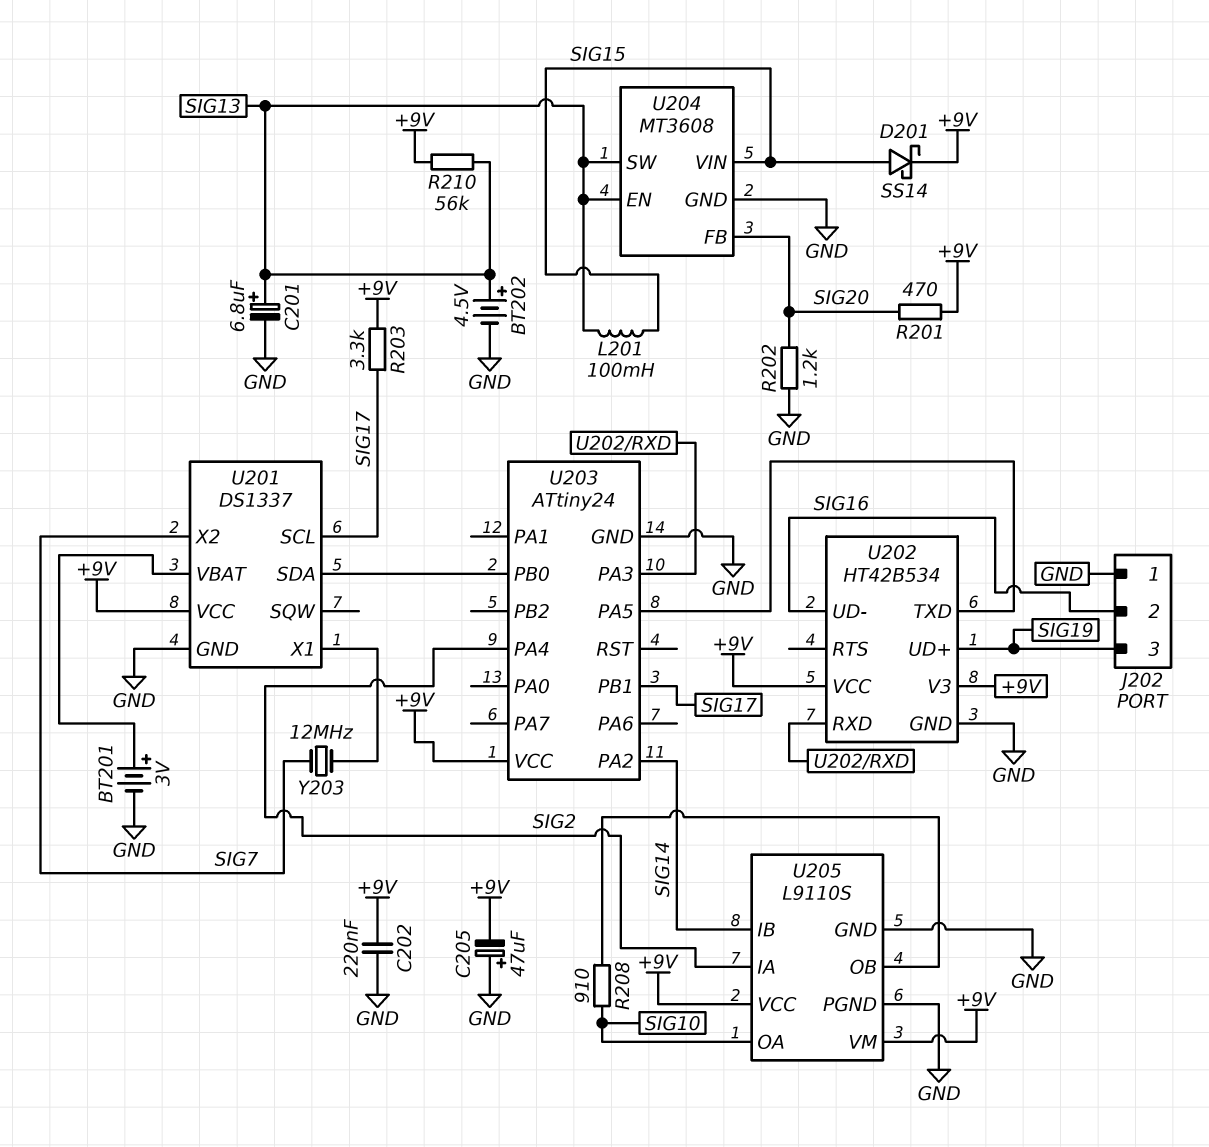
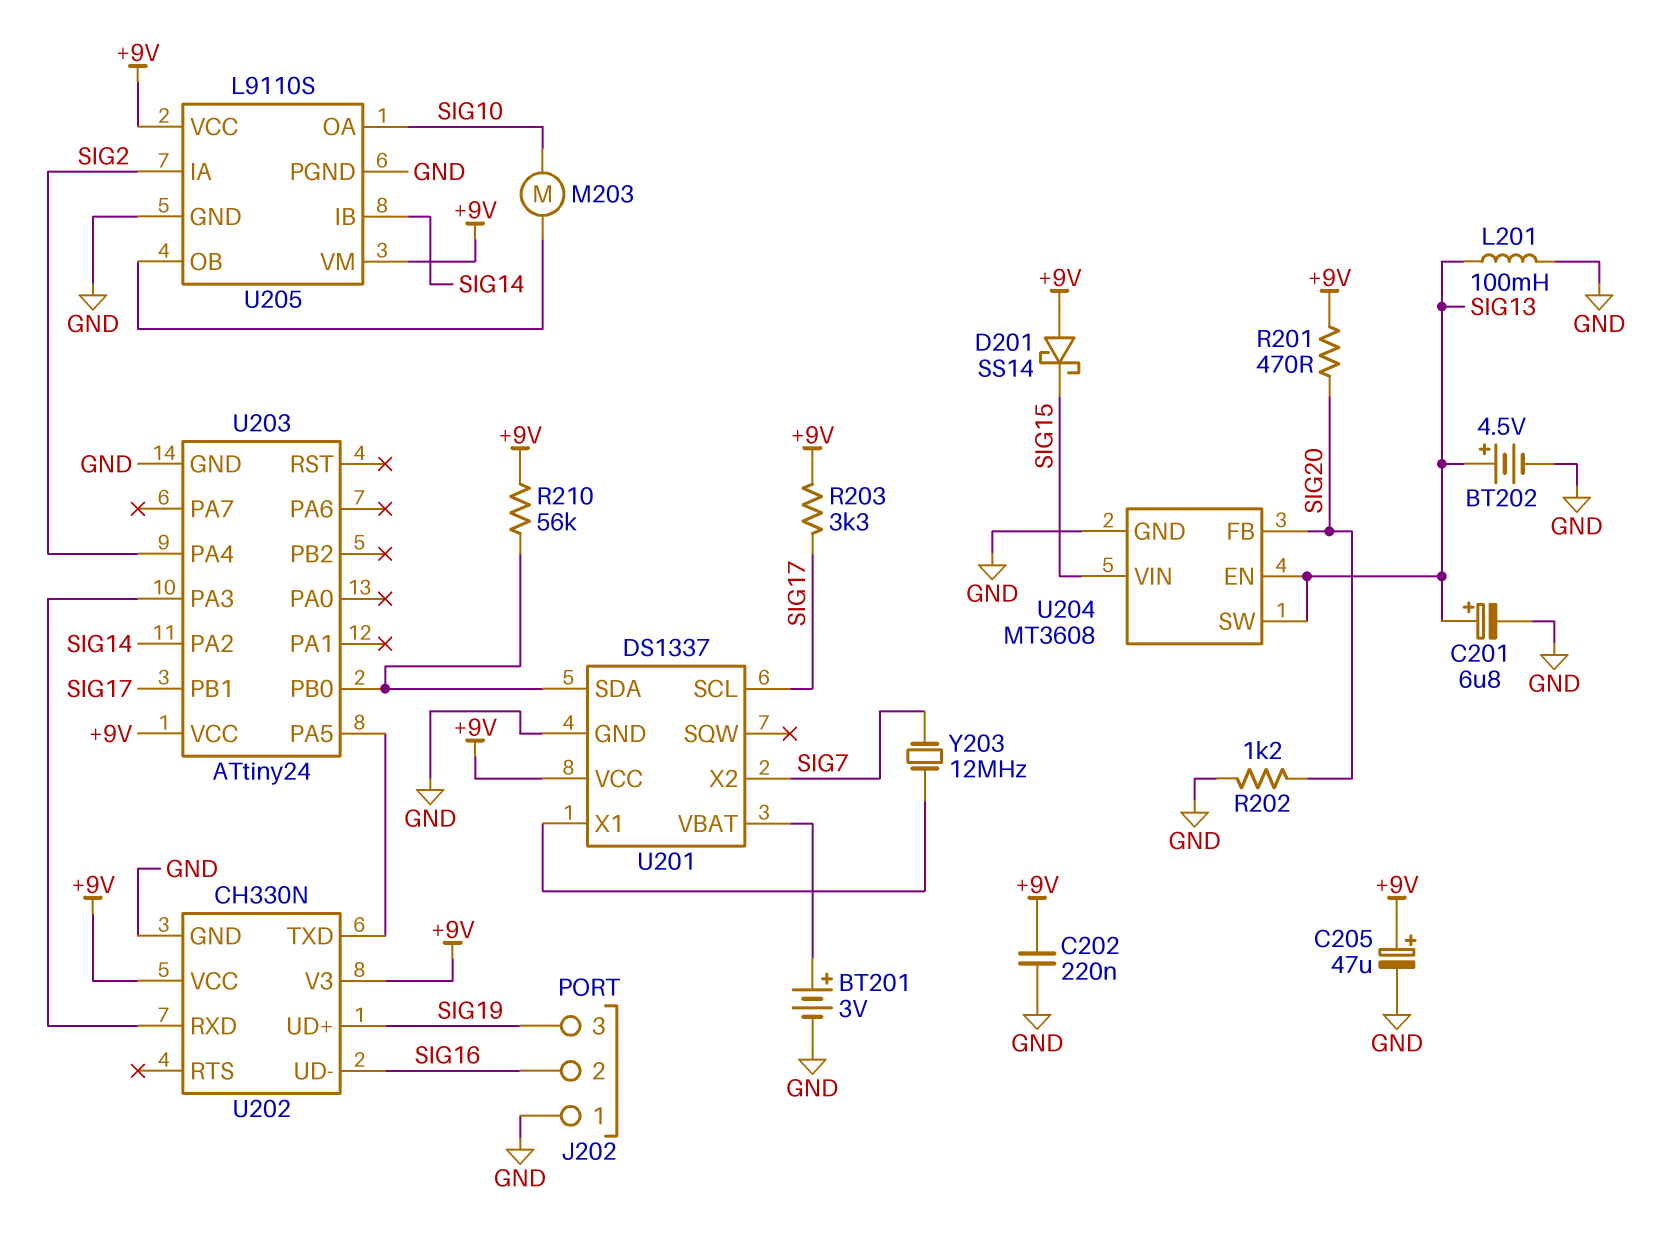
C205: 47uF (plus GND, minus +9V) -> 47uF (plus +9V, minus GND)
D201: schottky SS14 (A SIG15, K +9V) -> schottky SS14 (A +9V, K SIG15)
L201: 100mH (SIG13, SIG15) -> 100mH (GND, SIG13)
M203: none -> motor (SIG10, U205/OB)
R208: 910 (SIG10, U205/OB) -> none
R210: 56k (+9V, SIG13) -> 56k (+9V, U201/SDA)
U202: HT42B534 -> CH330N

